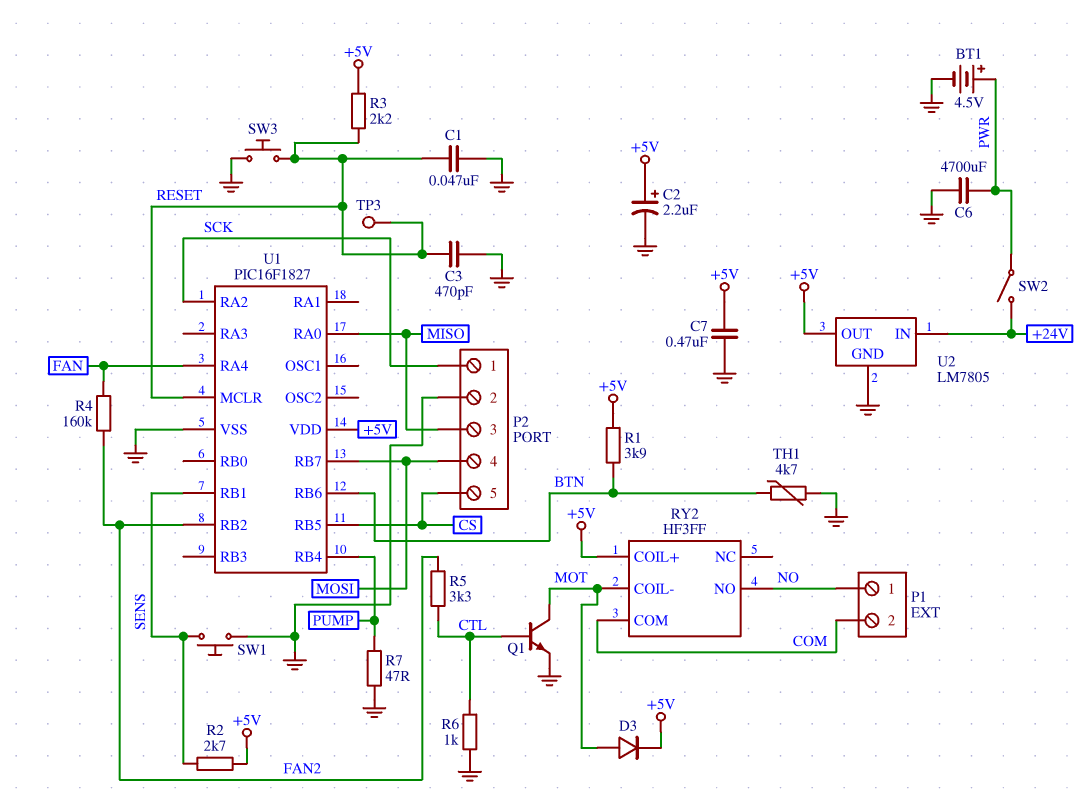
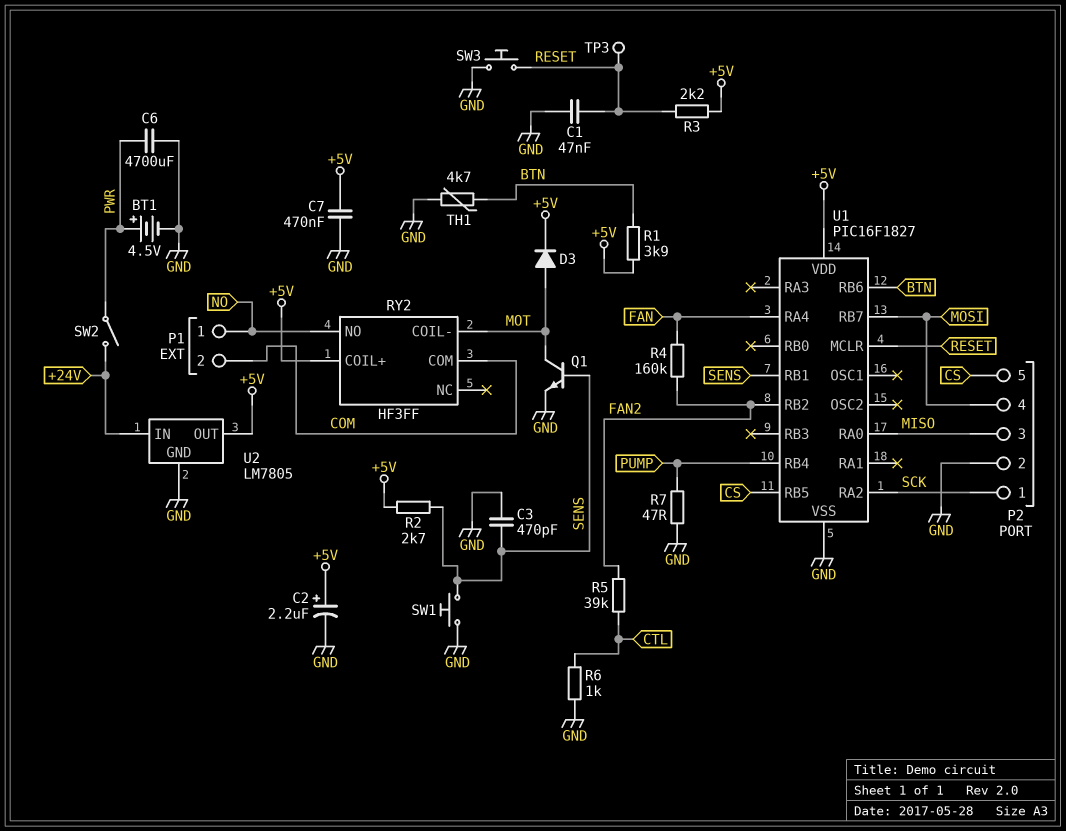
C3: 470pF (GND, RESET) -> 470pF (GND, SENS)
Q1: NPN (B CTL, C MOT, E GND) -> NPN (B SENS, C MOT, E GND)
R5: 3.3k (CTL, FAN2) -> 39k (CTL, FAN2)

